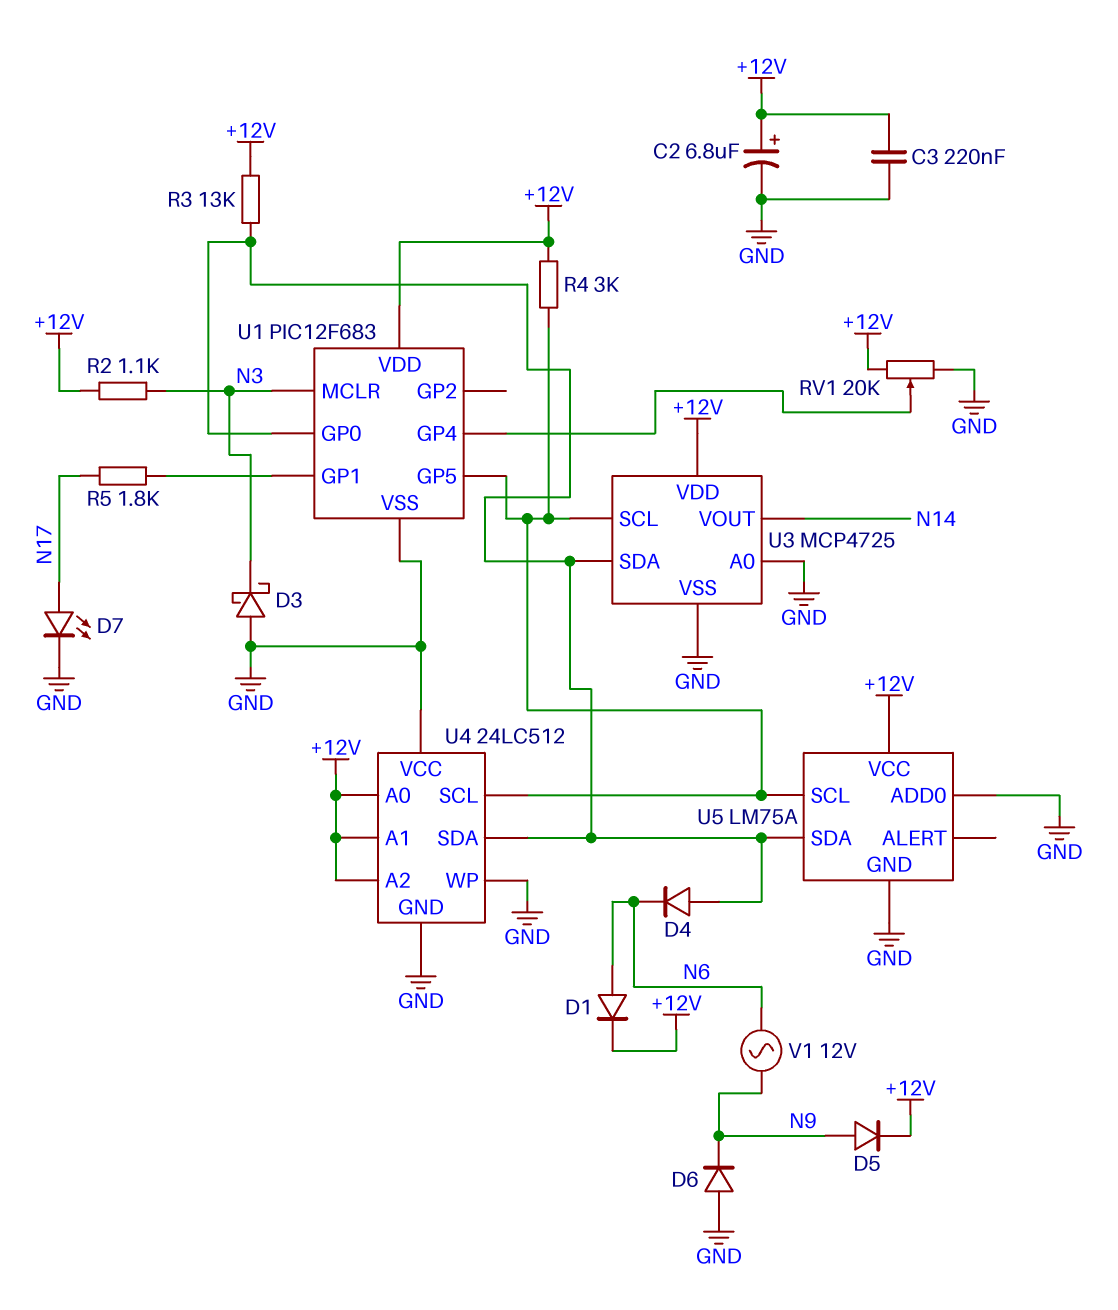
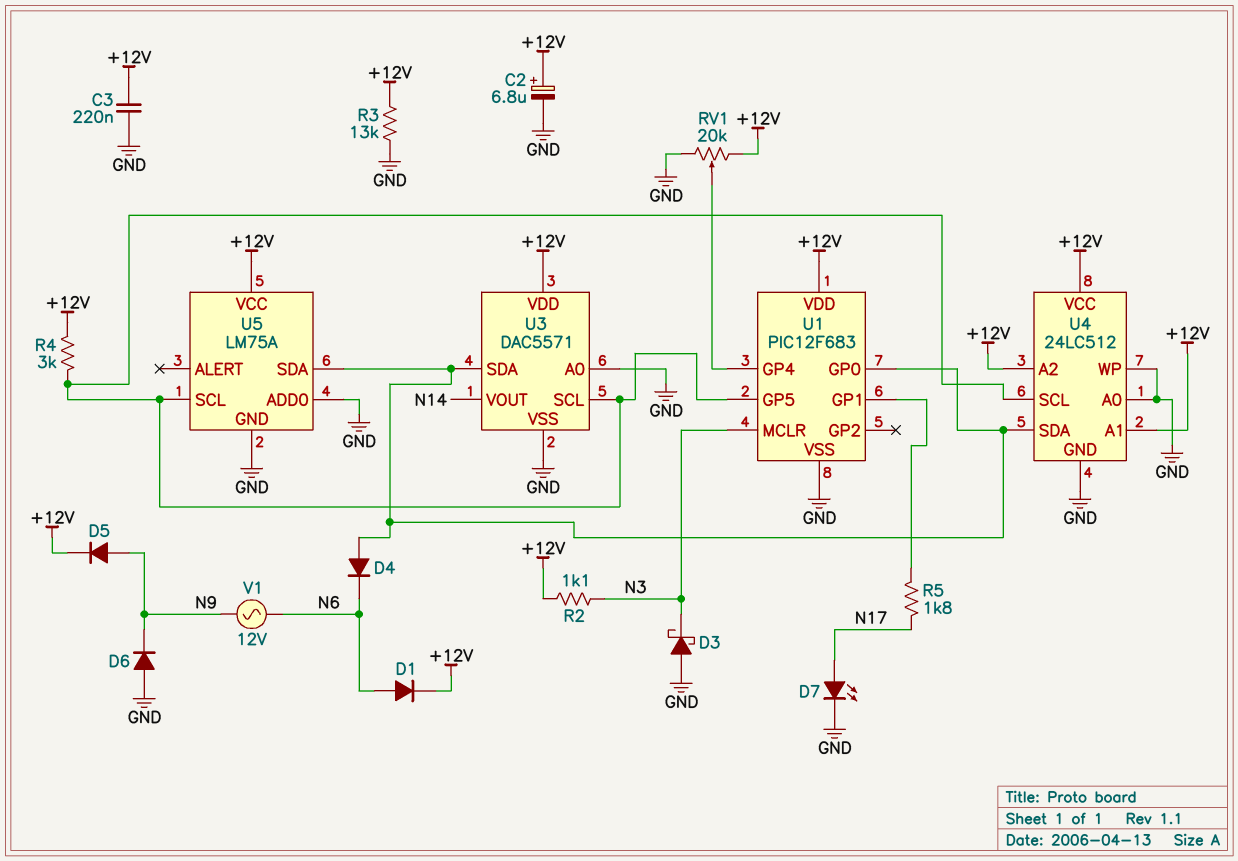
R3: 13k (+12V, U1/GP0) -> 13k (+12V, GND)
U3: MCP4725 -> DAC5571
U4 pin A0: +12V -> GND
U4 pin VCC: GND -> +12V

